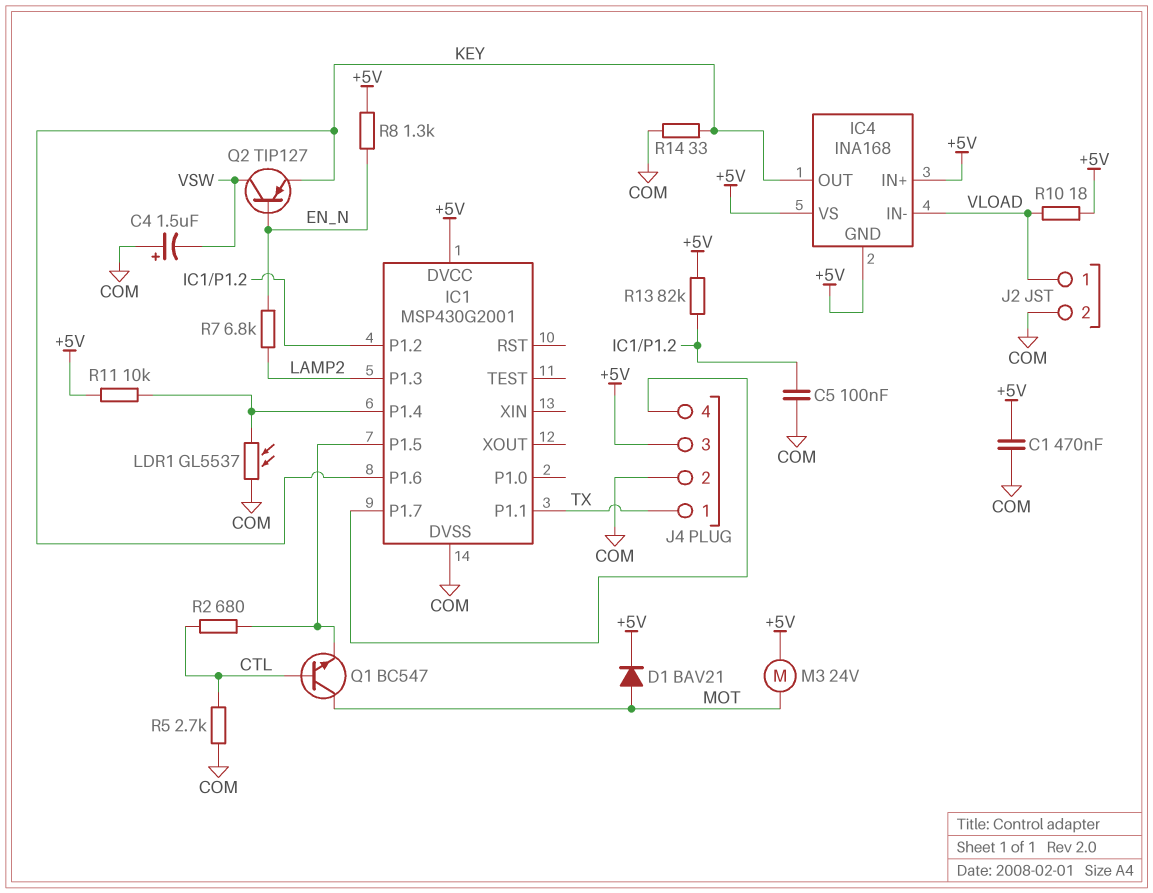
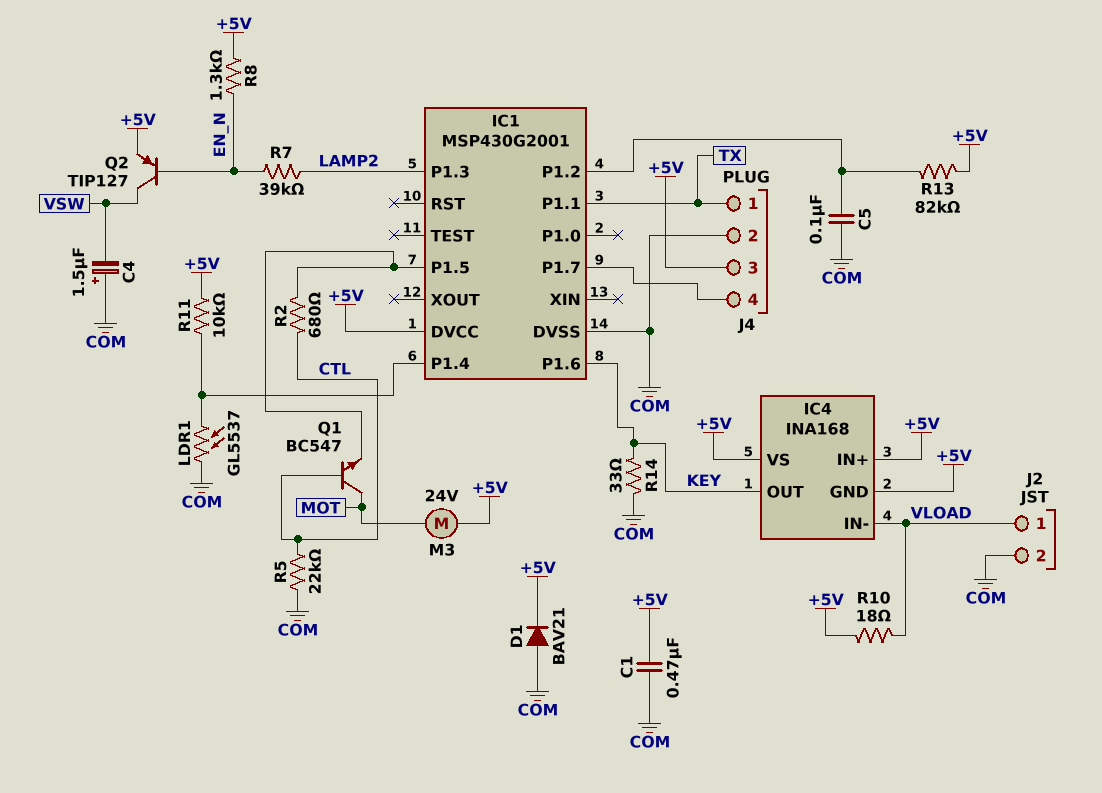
D1: diode BAV21 (A MOT, K +5V) -> diode BAV21 (A COM, K +5V)
Q2: PNP TIP127 (B EN_N, C VSW, E KEY) -> PNP TIP127 (B EN_N, C VSW, E +5V)
R5: 2.7k (COM, CTL) -> 22k (COM, CTL)
R7: 6.8k (EN_N, LAMP2) -> 39k (EN_N, LAMP2)

